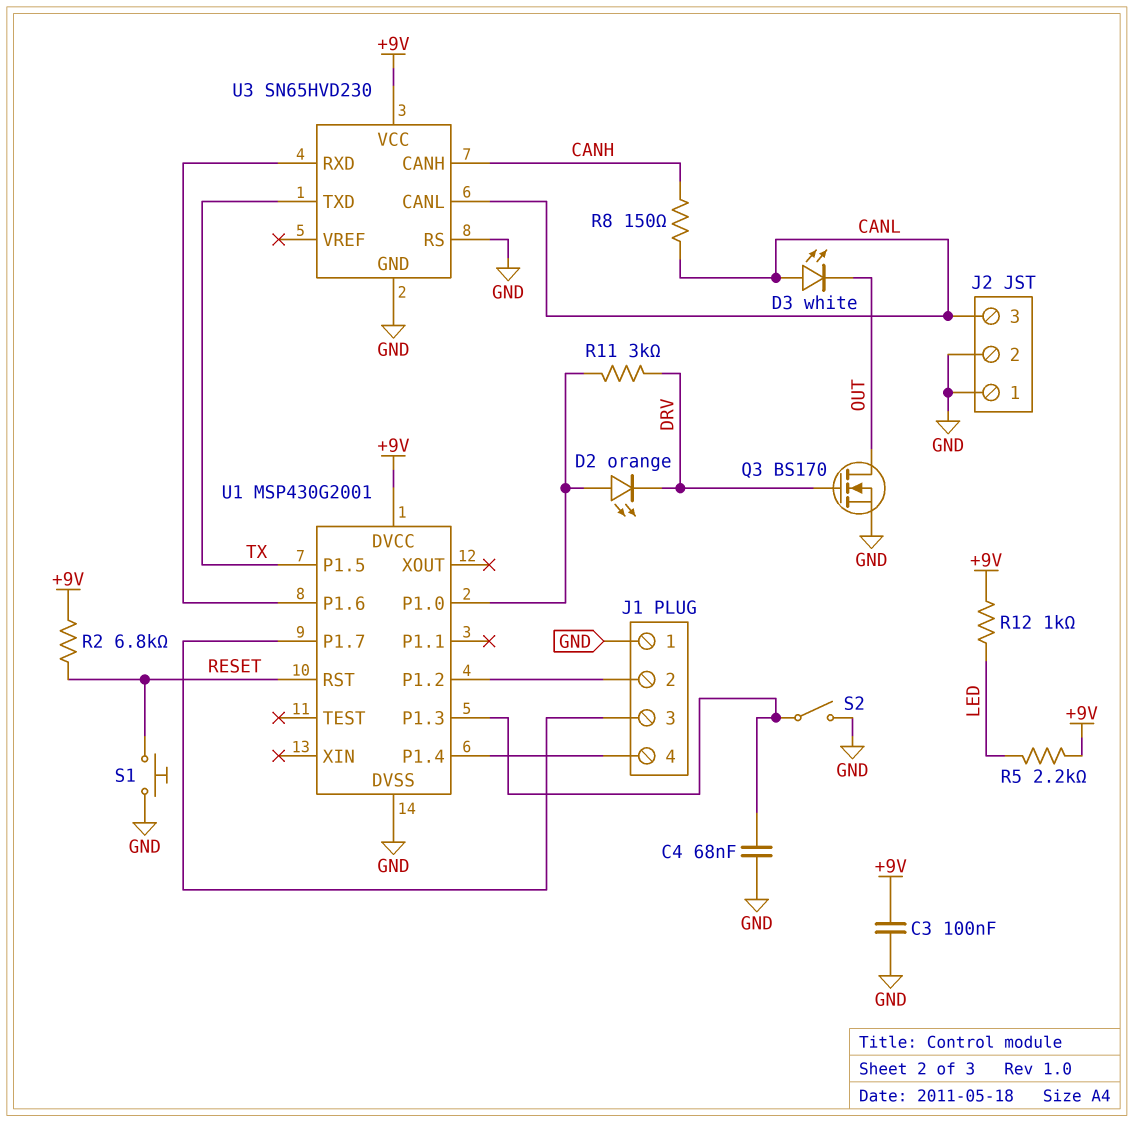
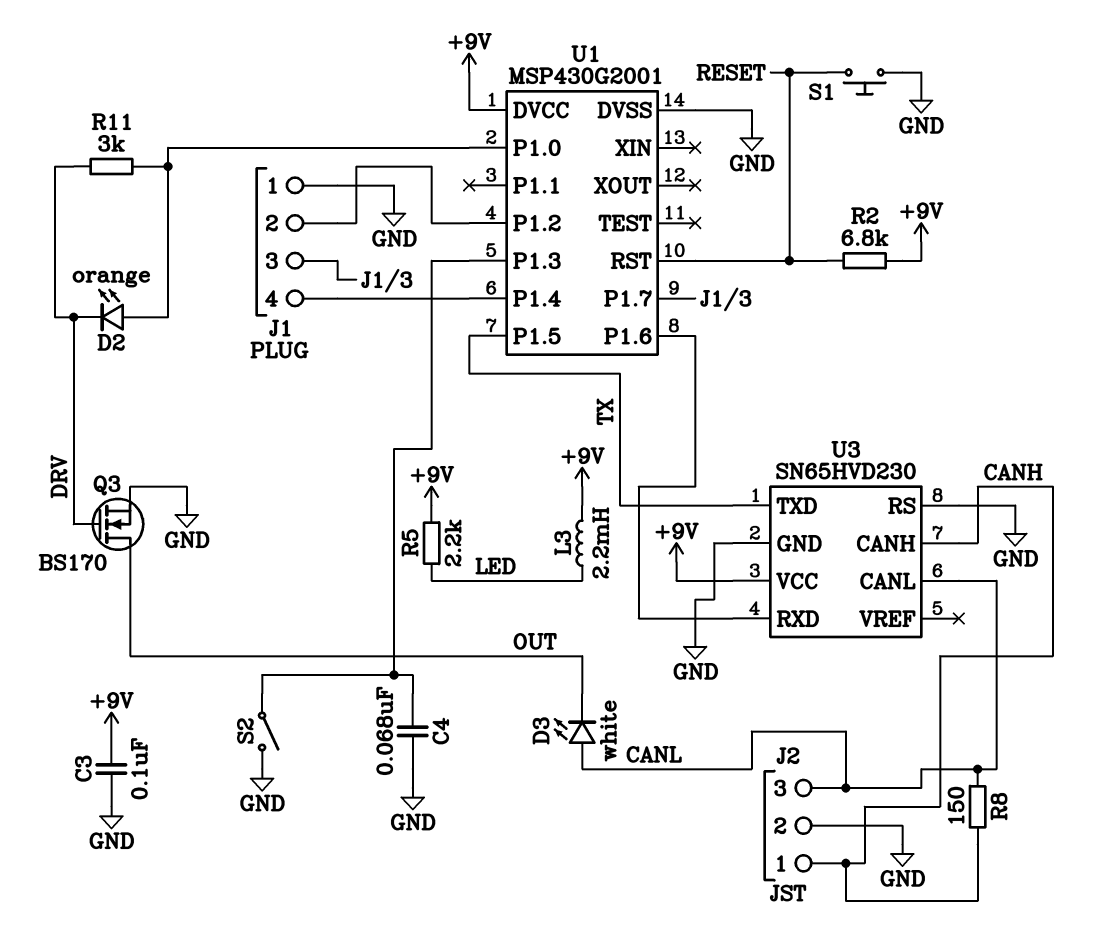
J2 pin 1: GND -> CANH
L3: none -> 2.2mH (+9V, LED)
R12: 1k (+9V, LED) -> none

